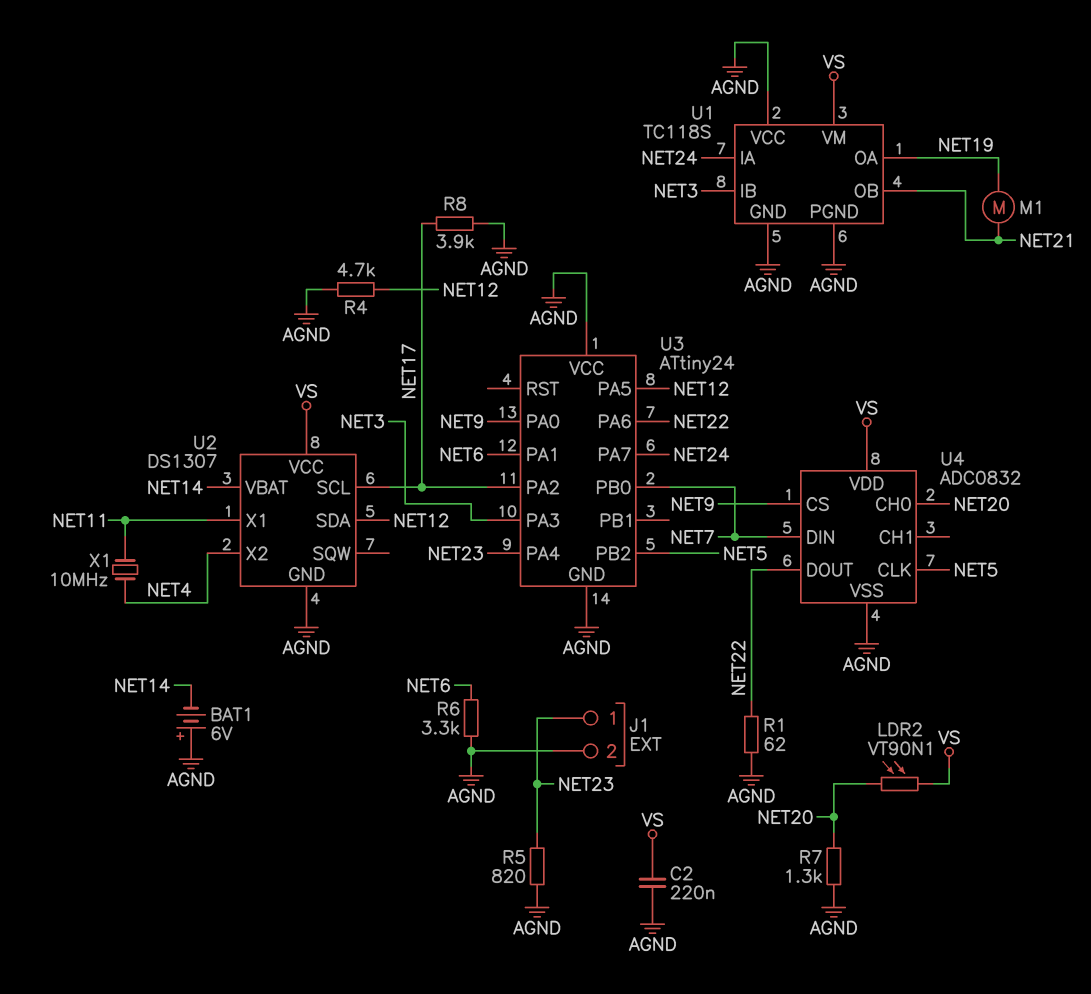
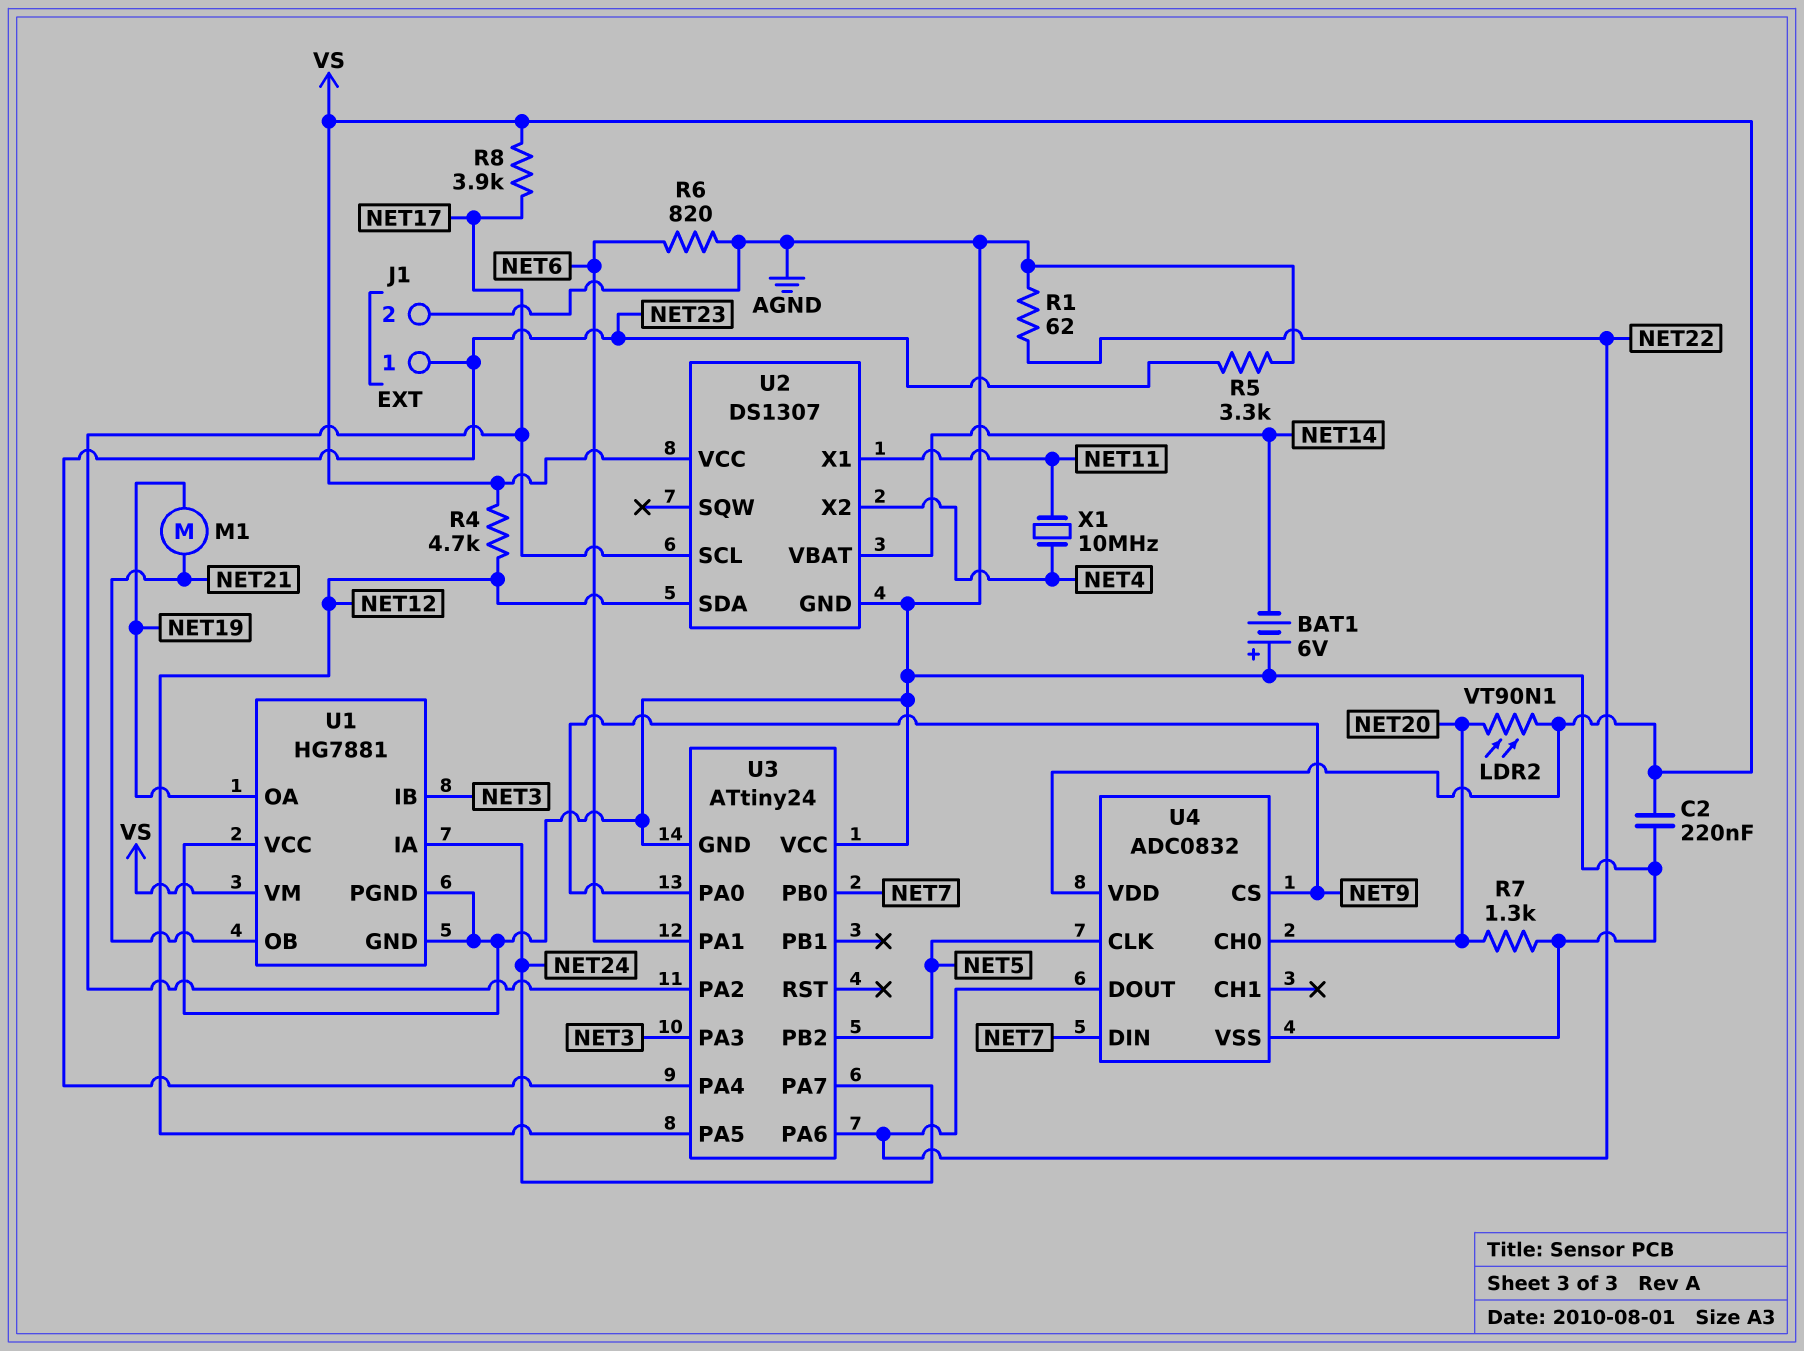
R4: 4.7k (AGND, NET12) -> 4.7k (NET12, VS)
R5: 820 (AGND, NET23) -> 3.3k (AGND, NET23)
R6: 3.3k (AGND, NET6) -> 820 (AGND, NET6)
R8: 3.9k (AGND, NET17) -> 3.9k (NET17, VS)
U1: TC118S -> HG7881

